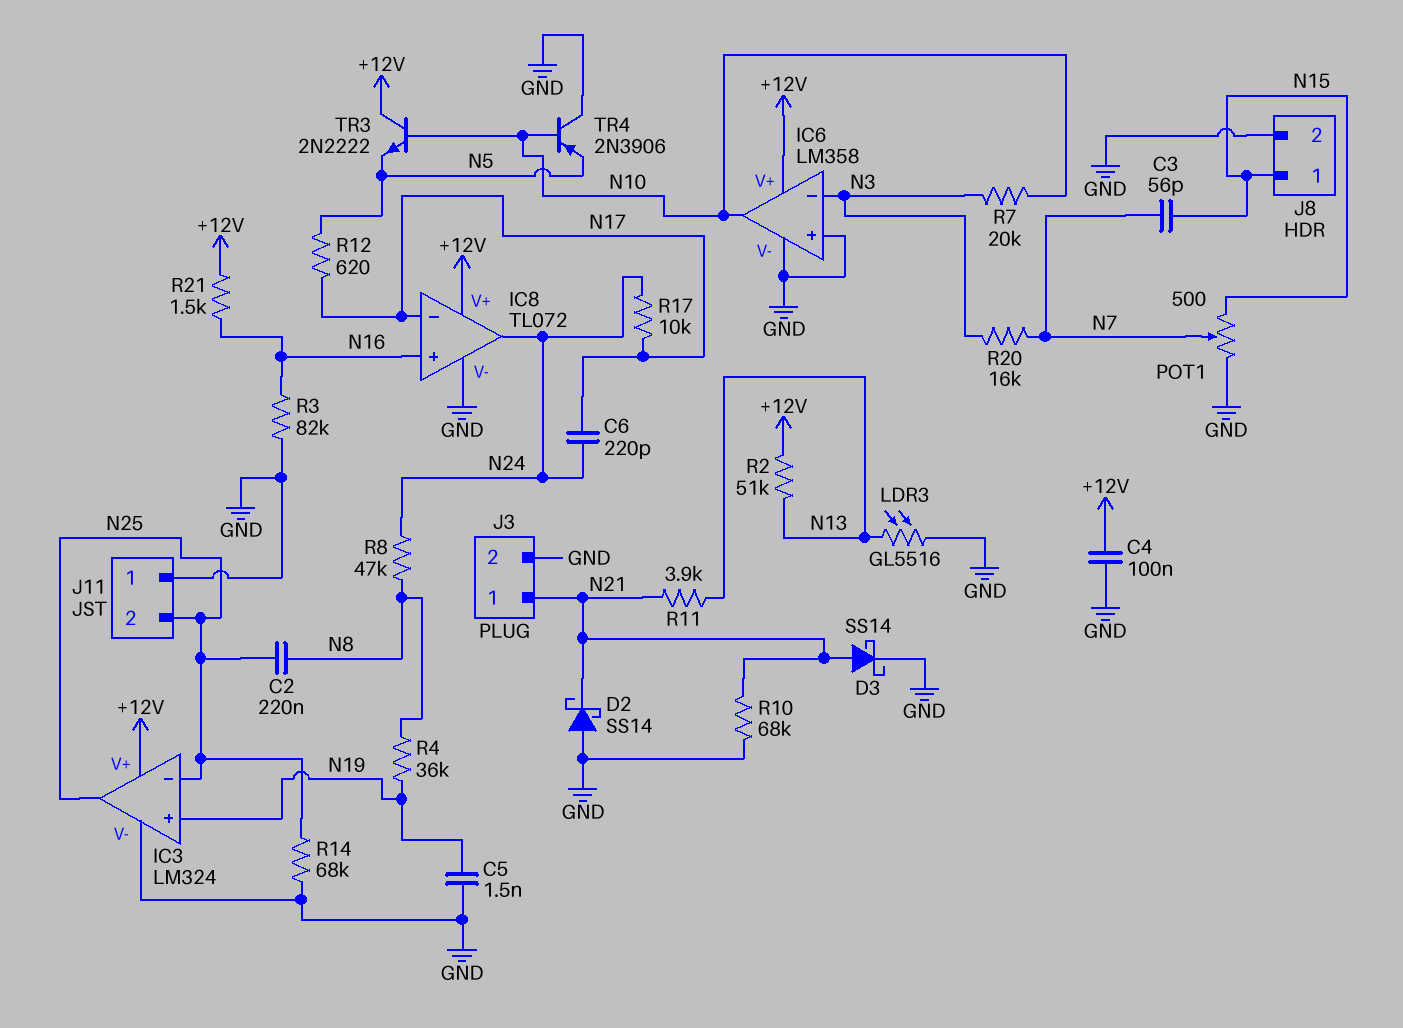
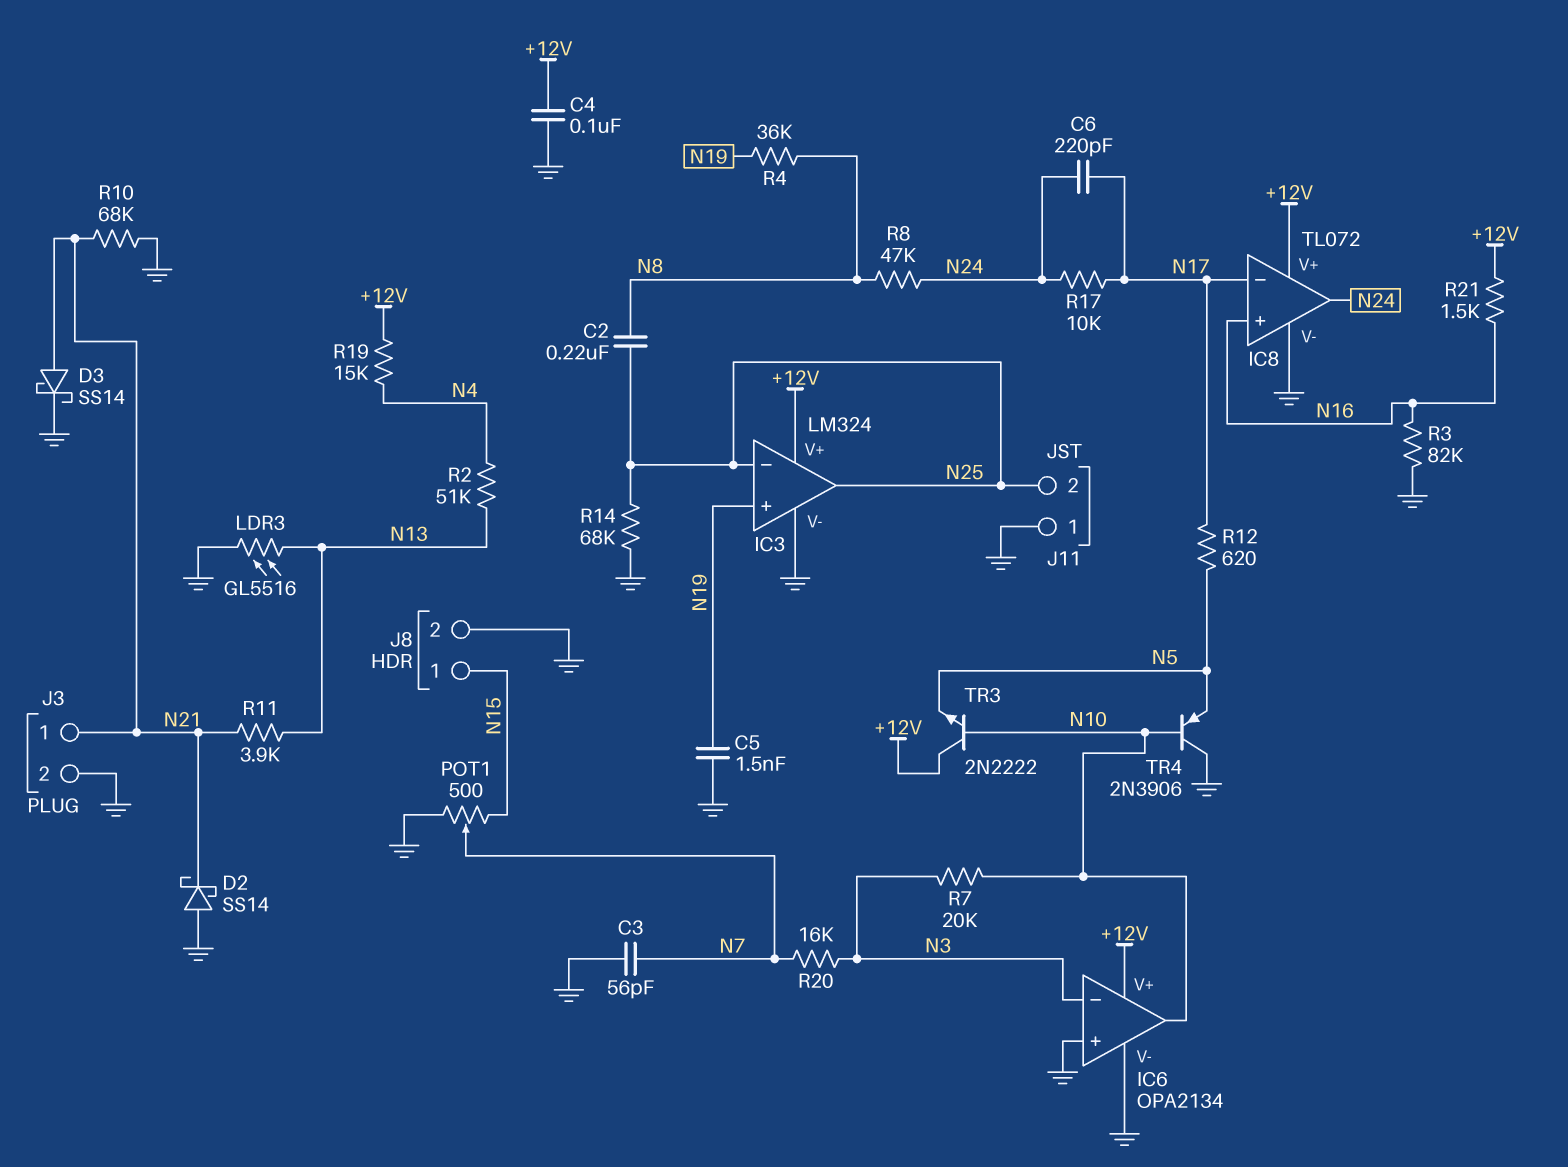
C3: 56pF (N7, N15) -> 56pF (GND, N7)
IC6: LM358 -> OPA2134
R2: 51k (+12V, N13) -> 51k (N4, N13)
R19: none -> 15k (+12V, N4)

